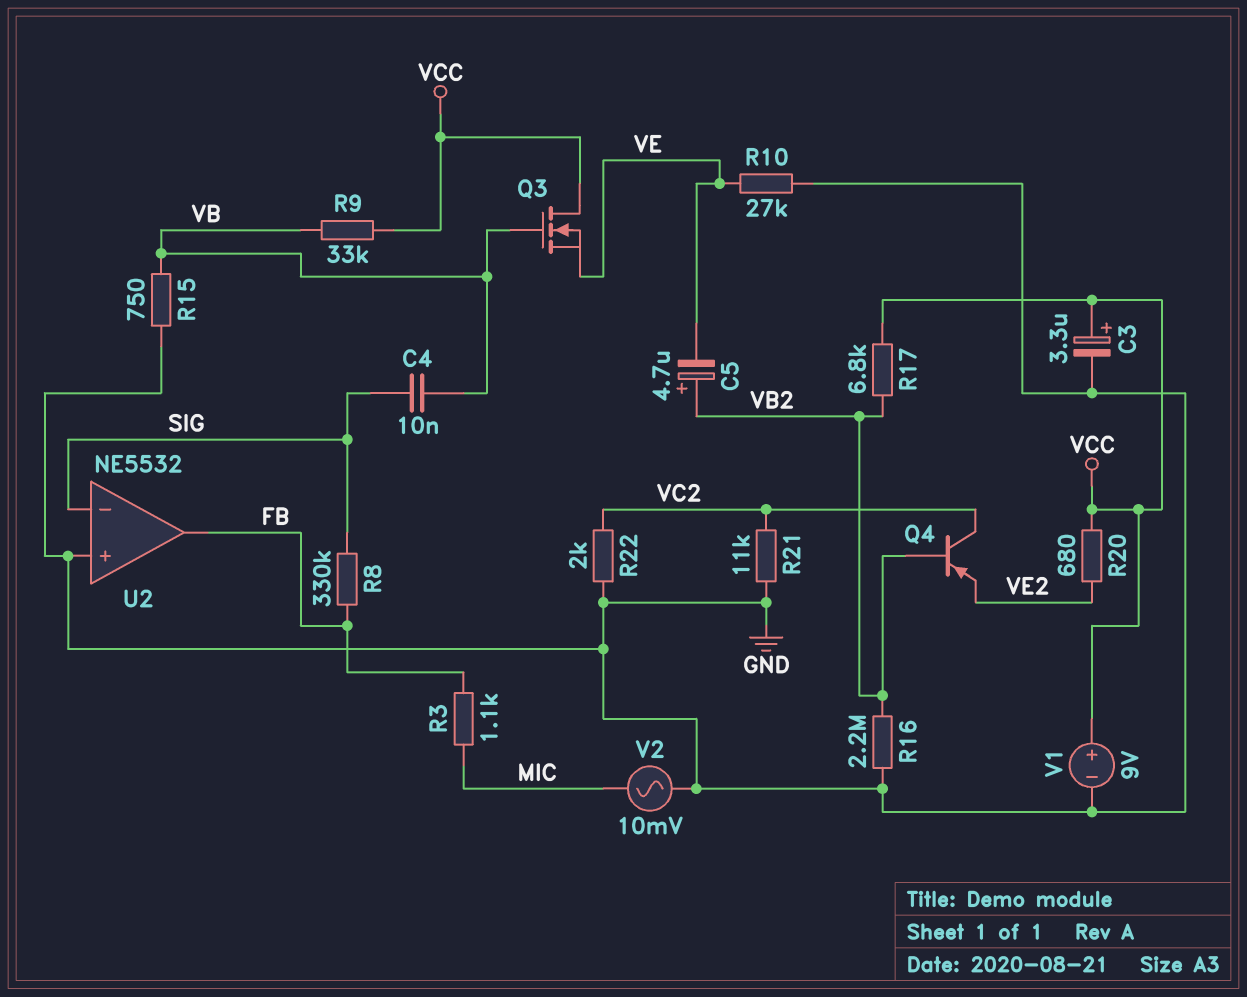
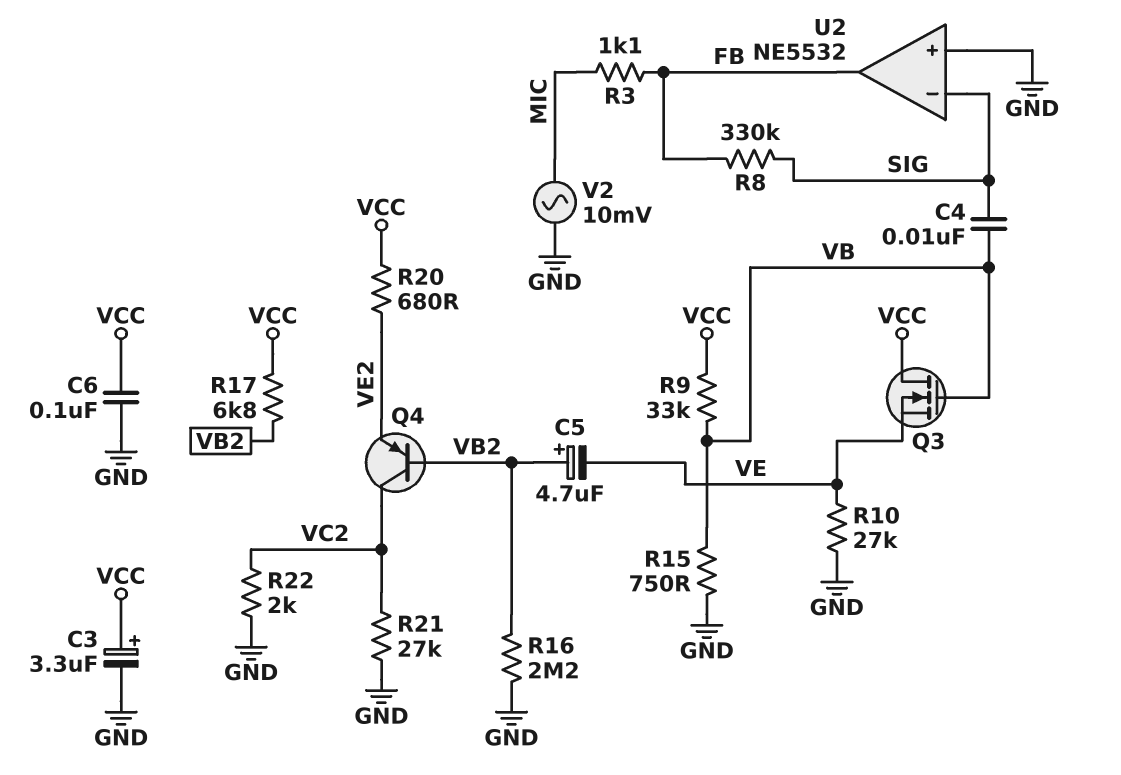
C6: none -> 100nF (GND, VCC)
R21: 11k (GND, VC2) -> 27k (GND, VC2)
V1: 9V (plus VCC, minus GND) -> none

